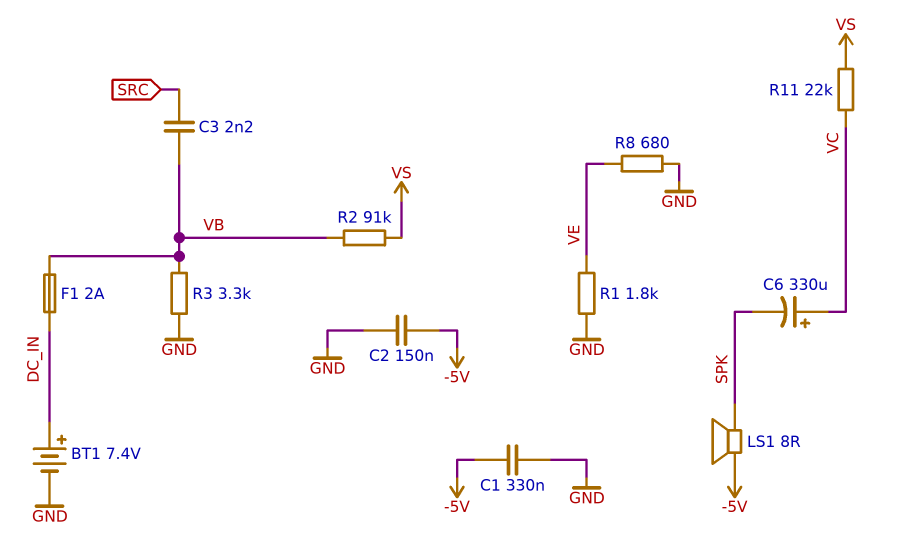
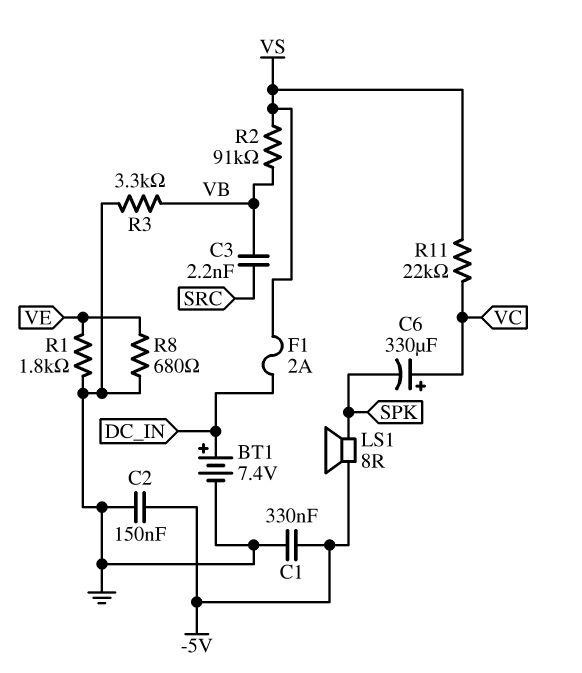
F1: 2A (DC_IN, VB) -> 2A (DC_IN, VS)

